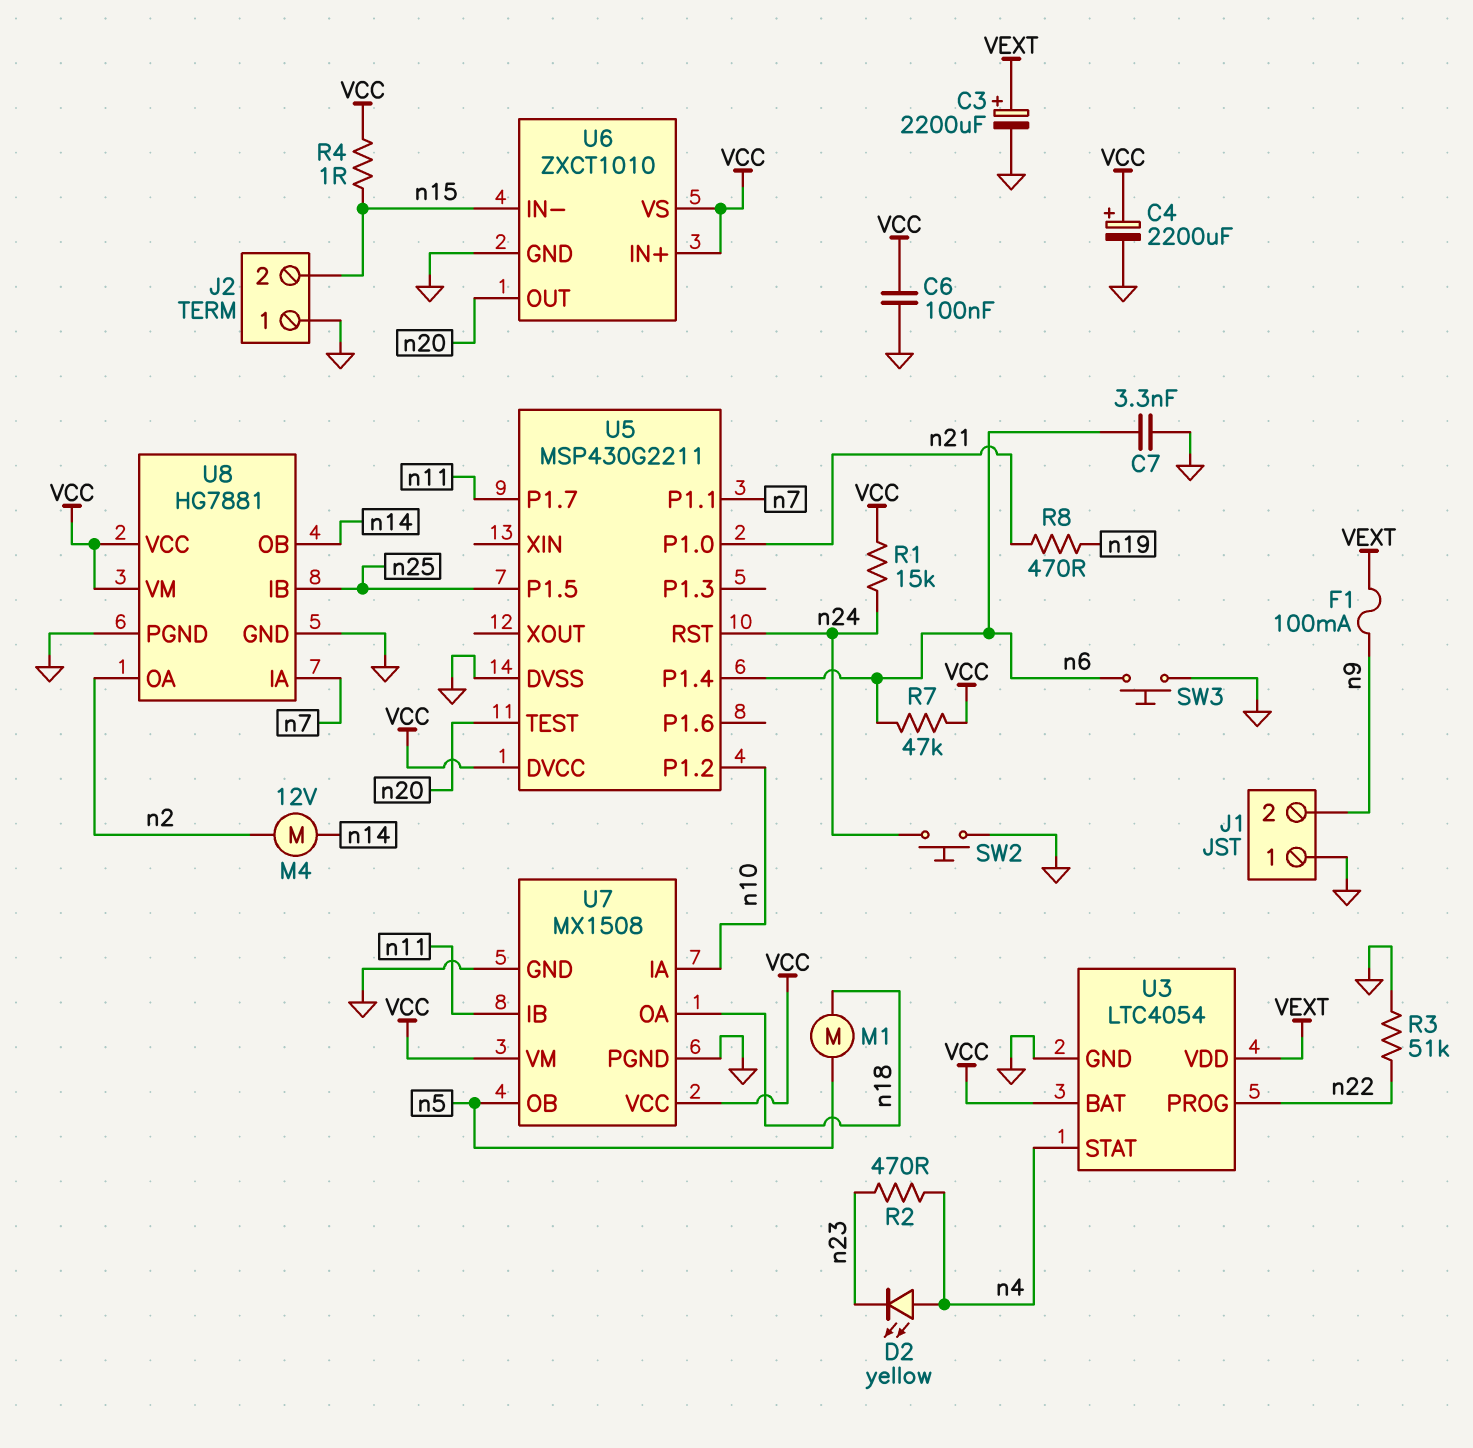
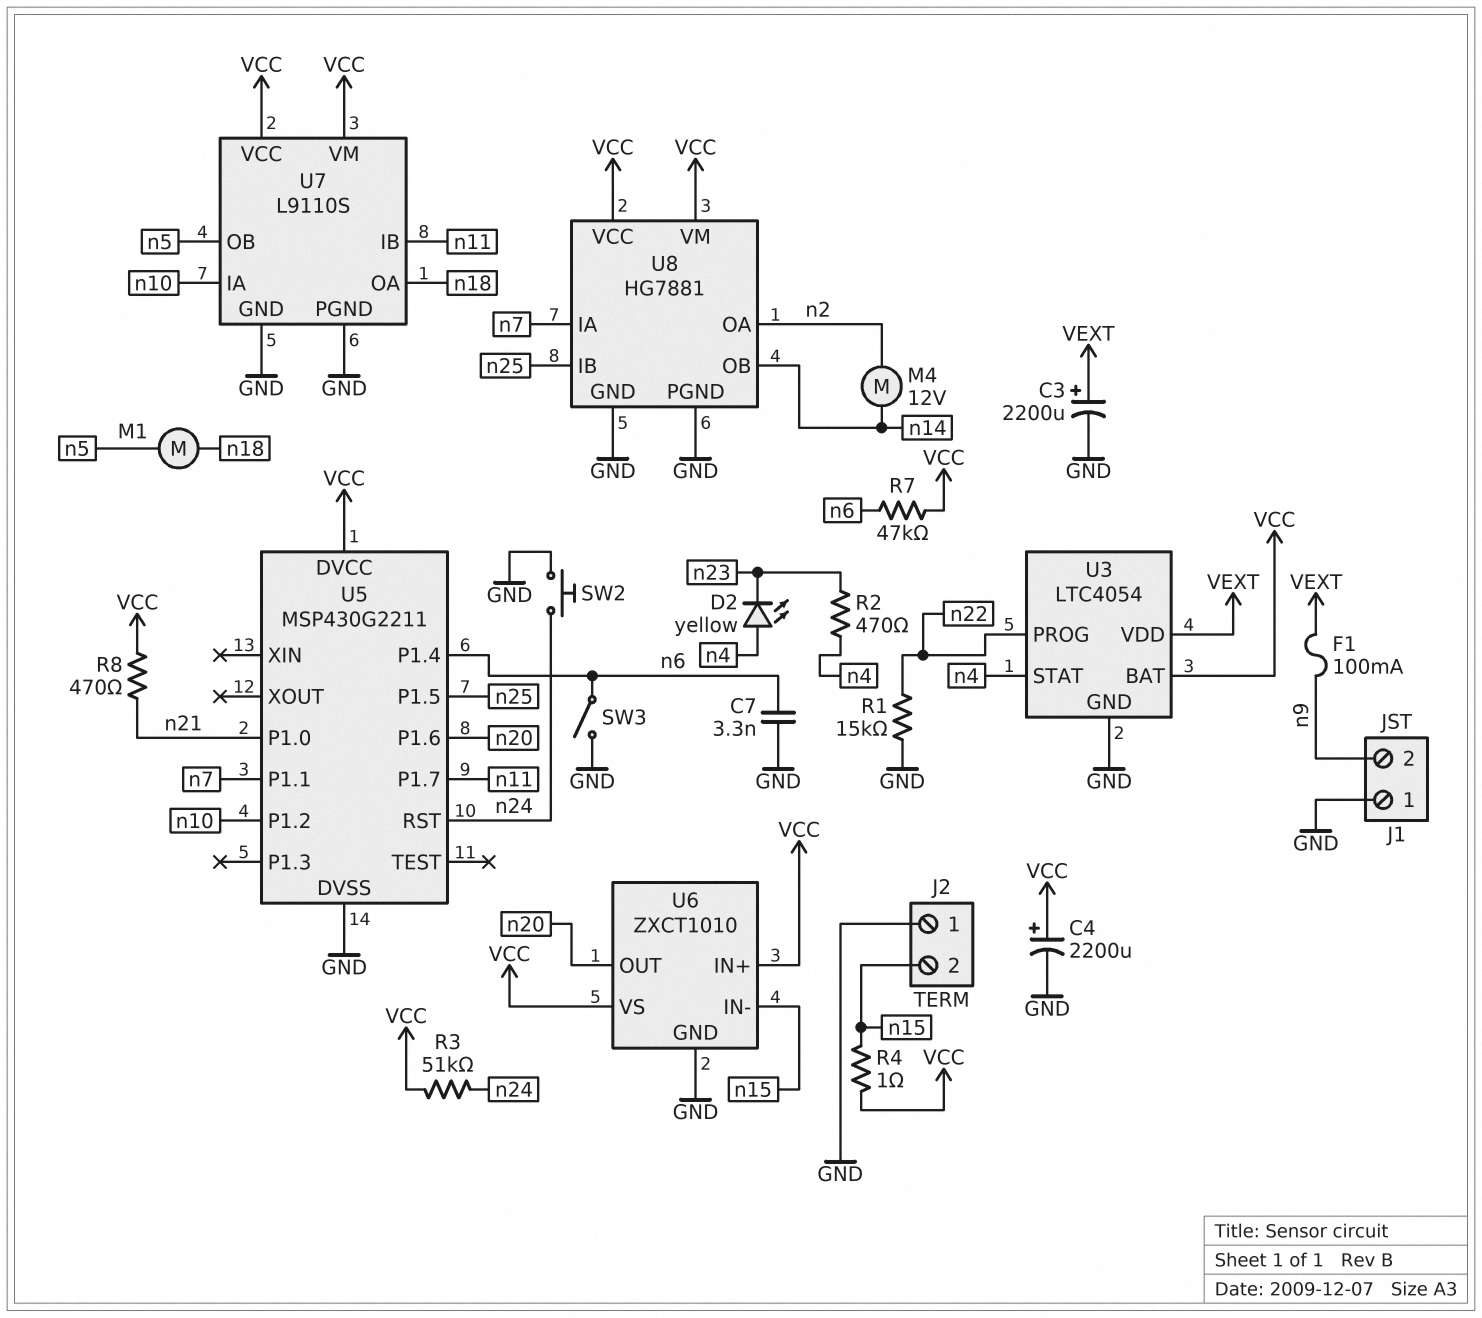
C6: 100nF (GND, VCC) -> none
R1: 15k (VCC, n24) -> 15k (GND, n22)
R3: 51k (GND, n22) -> 51k (VCC, n24)
R8: 470 (n19, n21) -> 470 (VCC, n21)
SW3: button (GND, n6) -> switch (GND, n6)
U5 pin P1.6: none -> n20
U5 pin TEST: n20 -> none
U7: MX1508 -> L9110S

